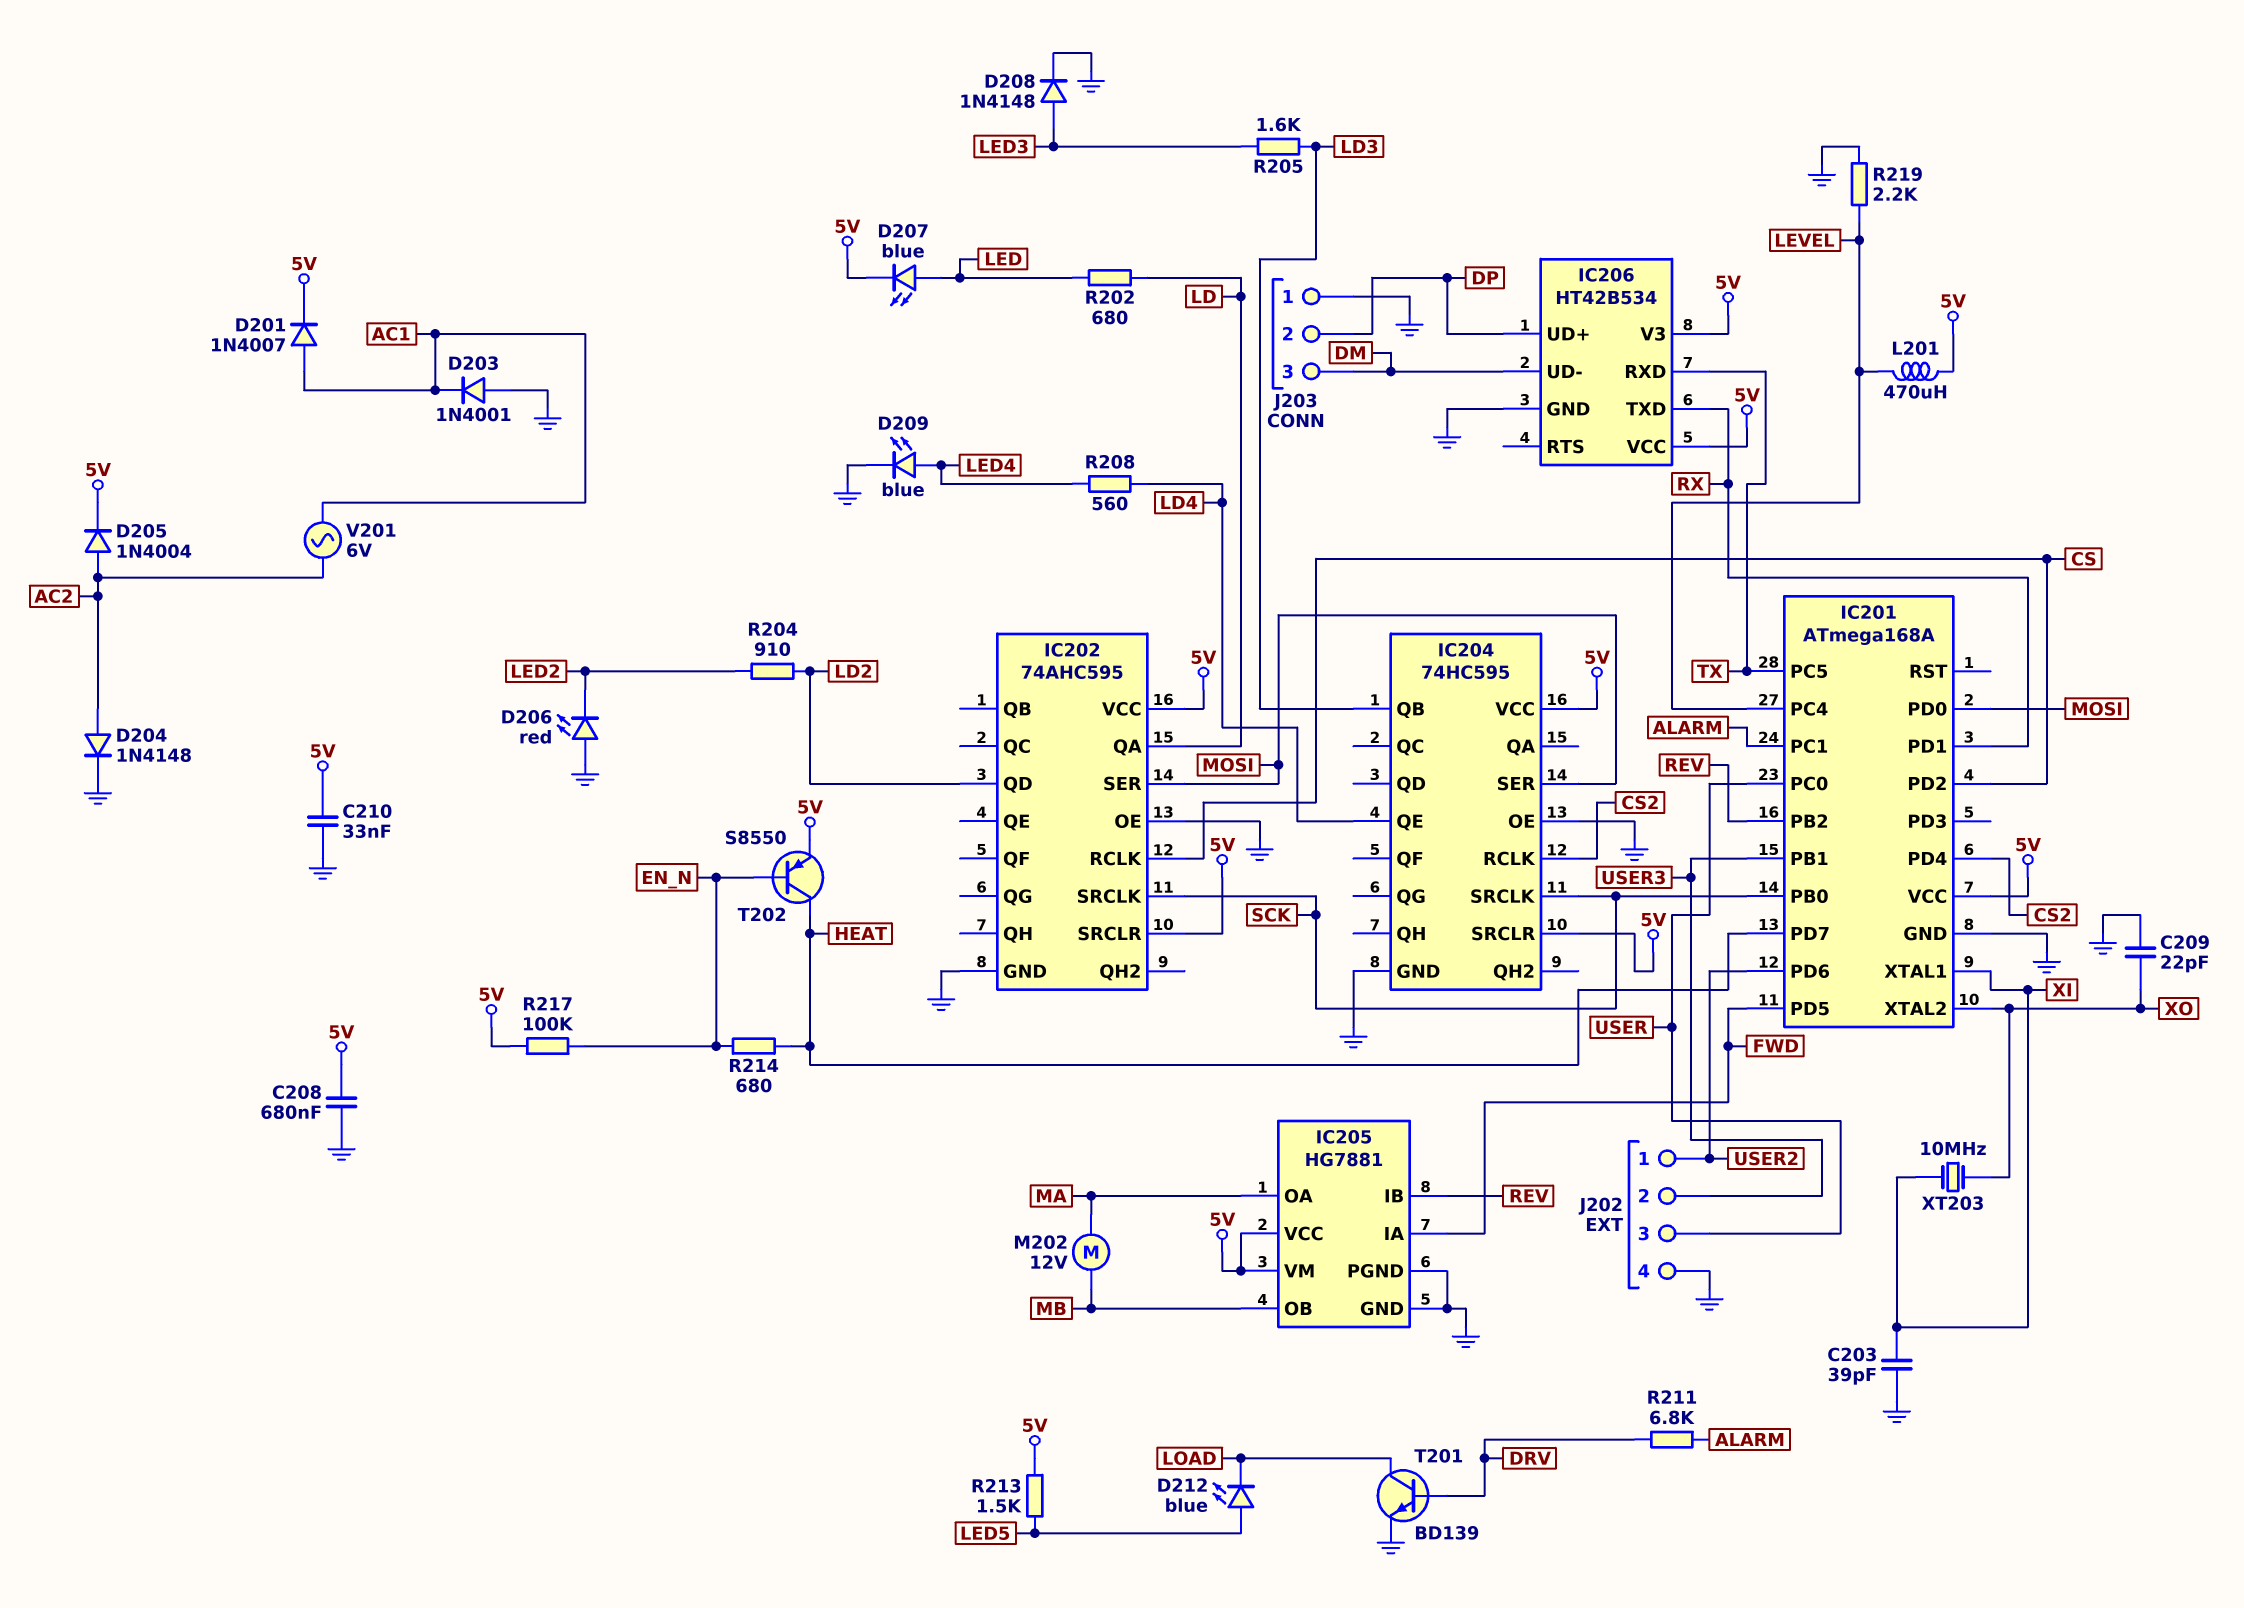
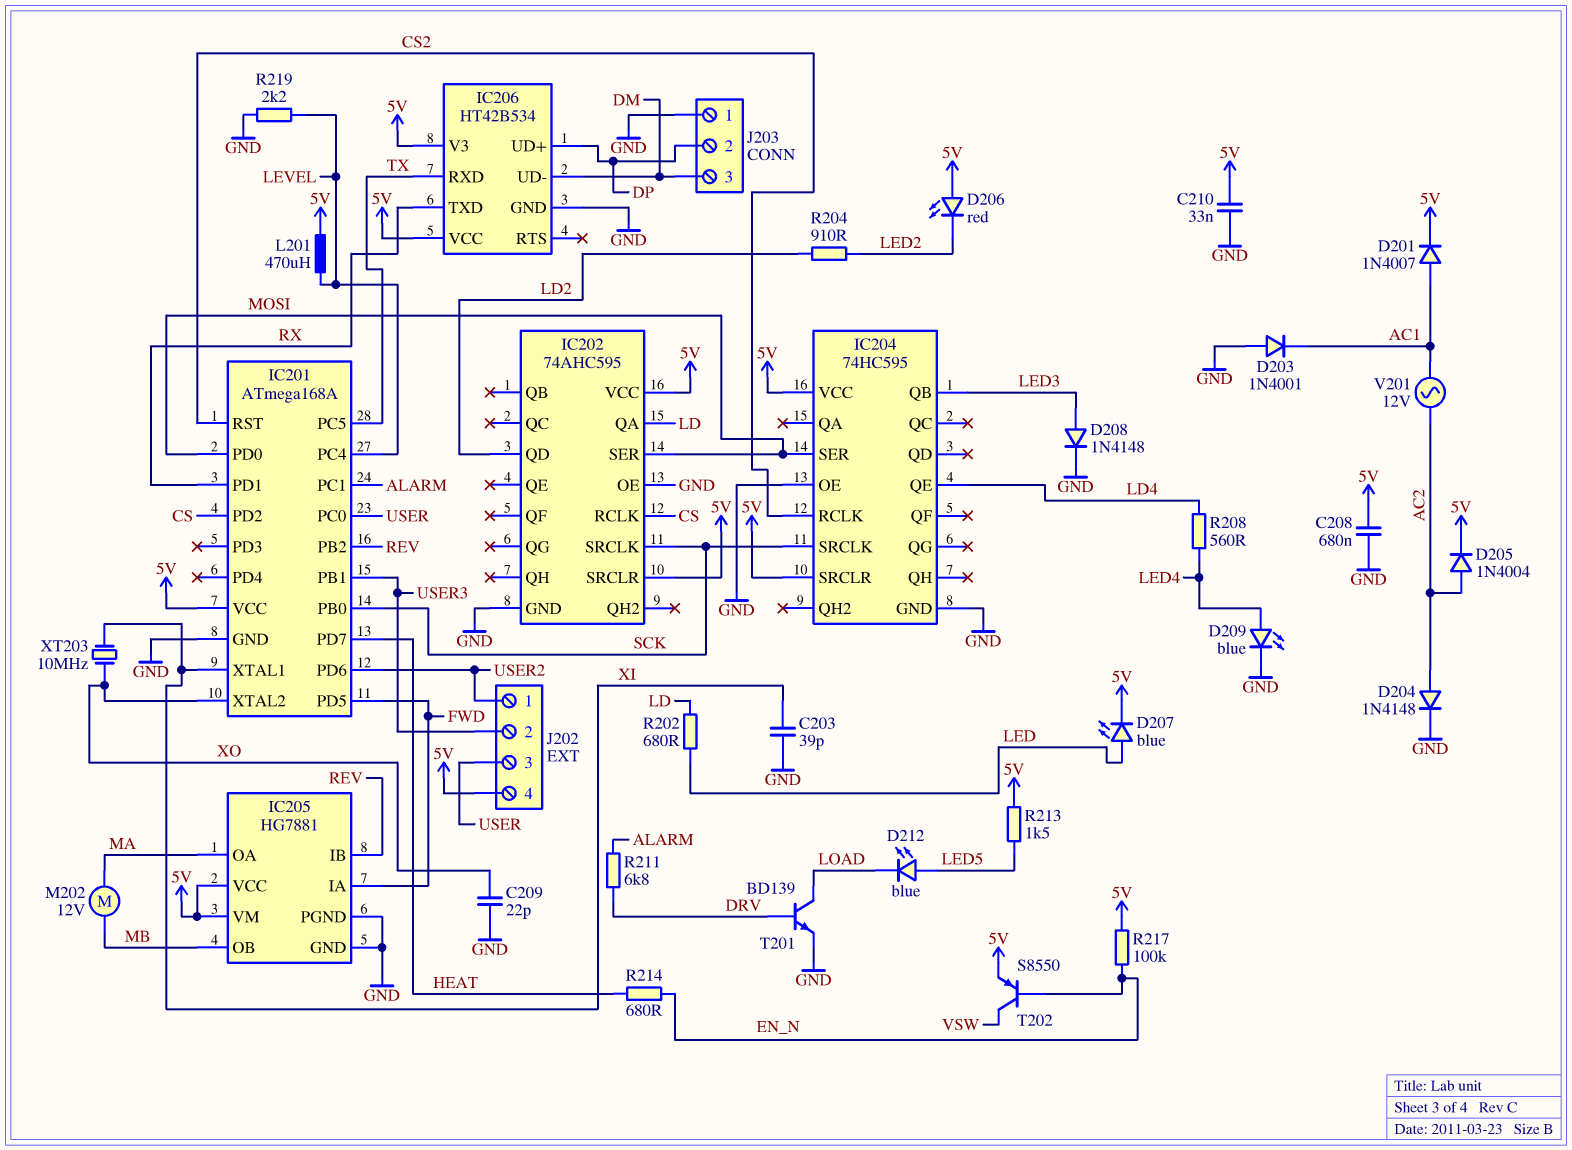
D206: LED red (A GND, K LED2) -> LED red (A 5V, K LED2)
IC201 pin PD4: CS2 -> none
IC201 pin RST: none -> CS2
IC204 pin QB: LD3 -> LED3
J202 pin 4: GND -> 5V
R205: 1.6k (LD3, LED3) -> none
T202: PNP S8550 (B EN_N, C HEAT, E 5V) -> PNP S8550 (B EN_N, C VSW, E 5V)
V201: AC 6V (AC1, AC2) -> AC 12V (AC1, AC2)

